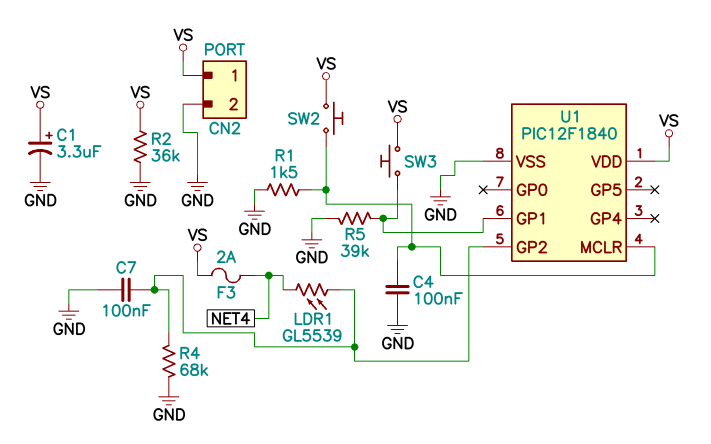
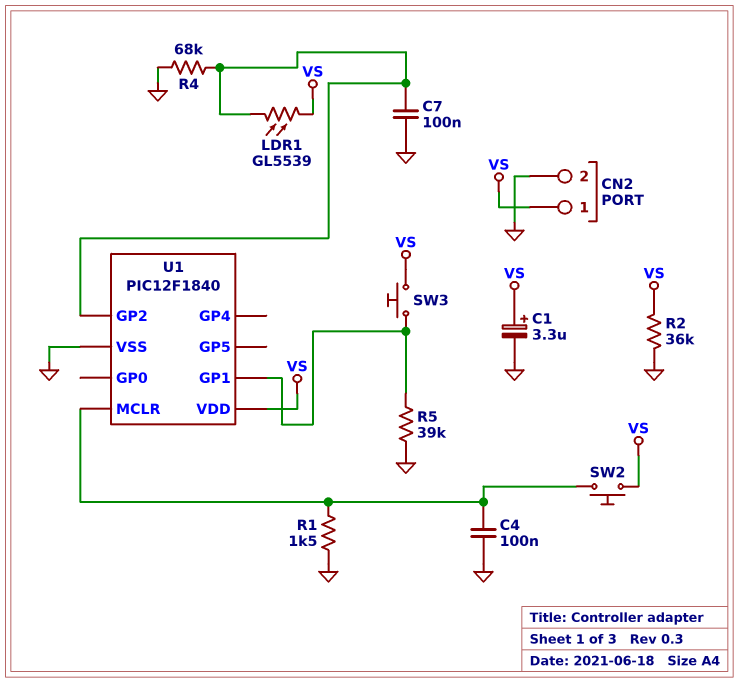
F3: 2A (NET4, VS) -> none
LDR1: GL5539 (NET4, U1/GP2) -> GL5539 (U1/GP2, VS)

